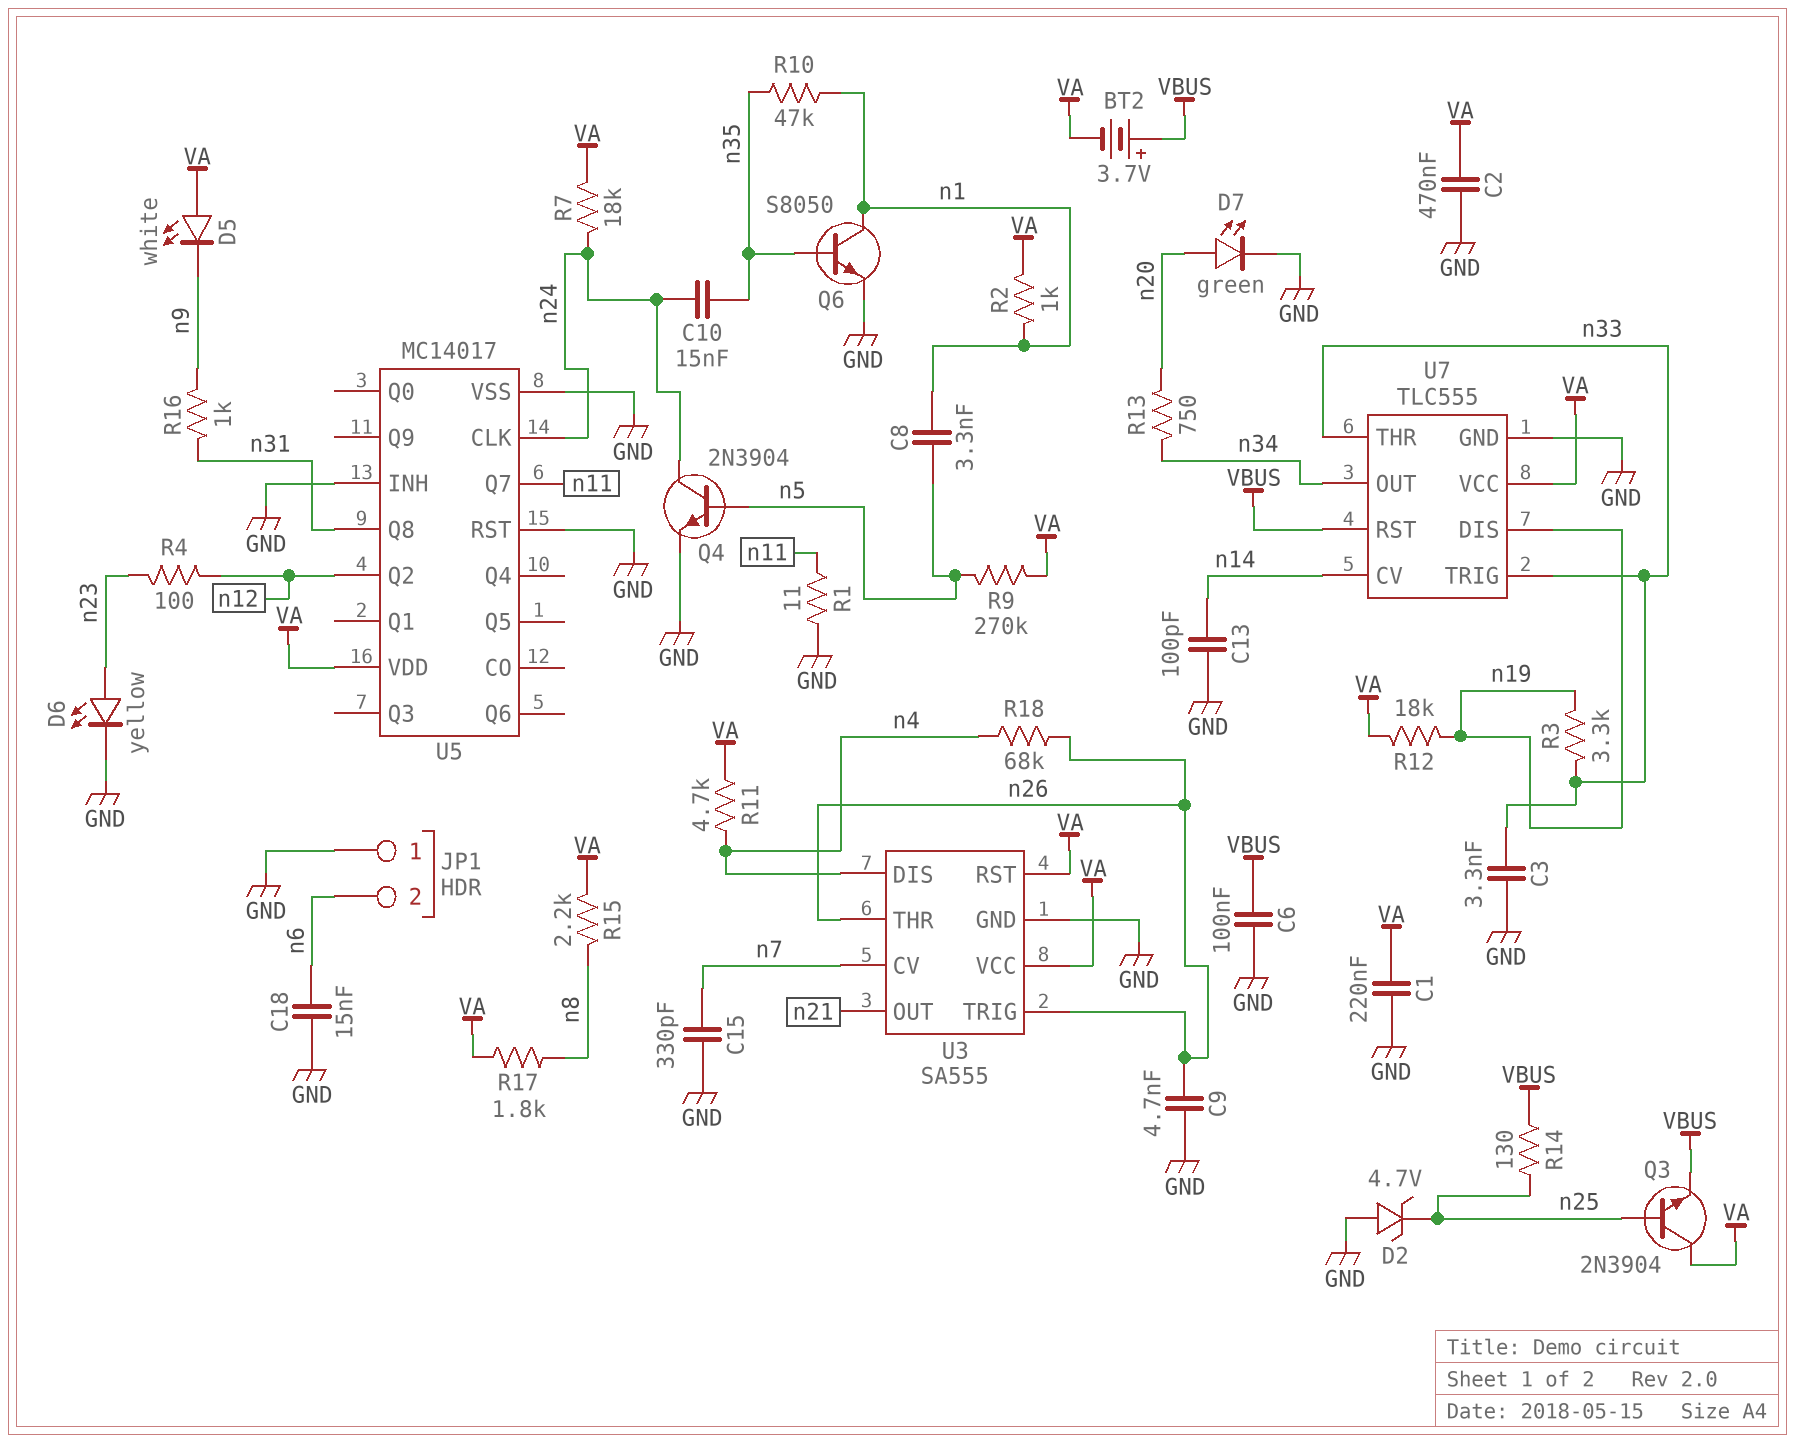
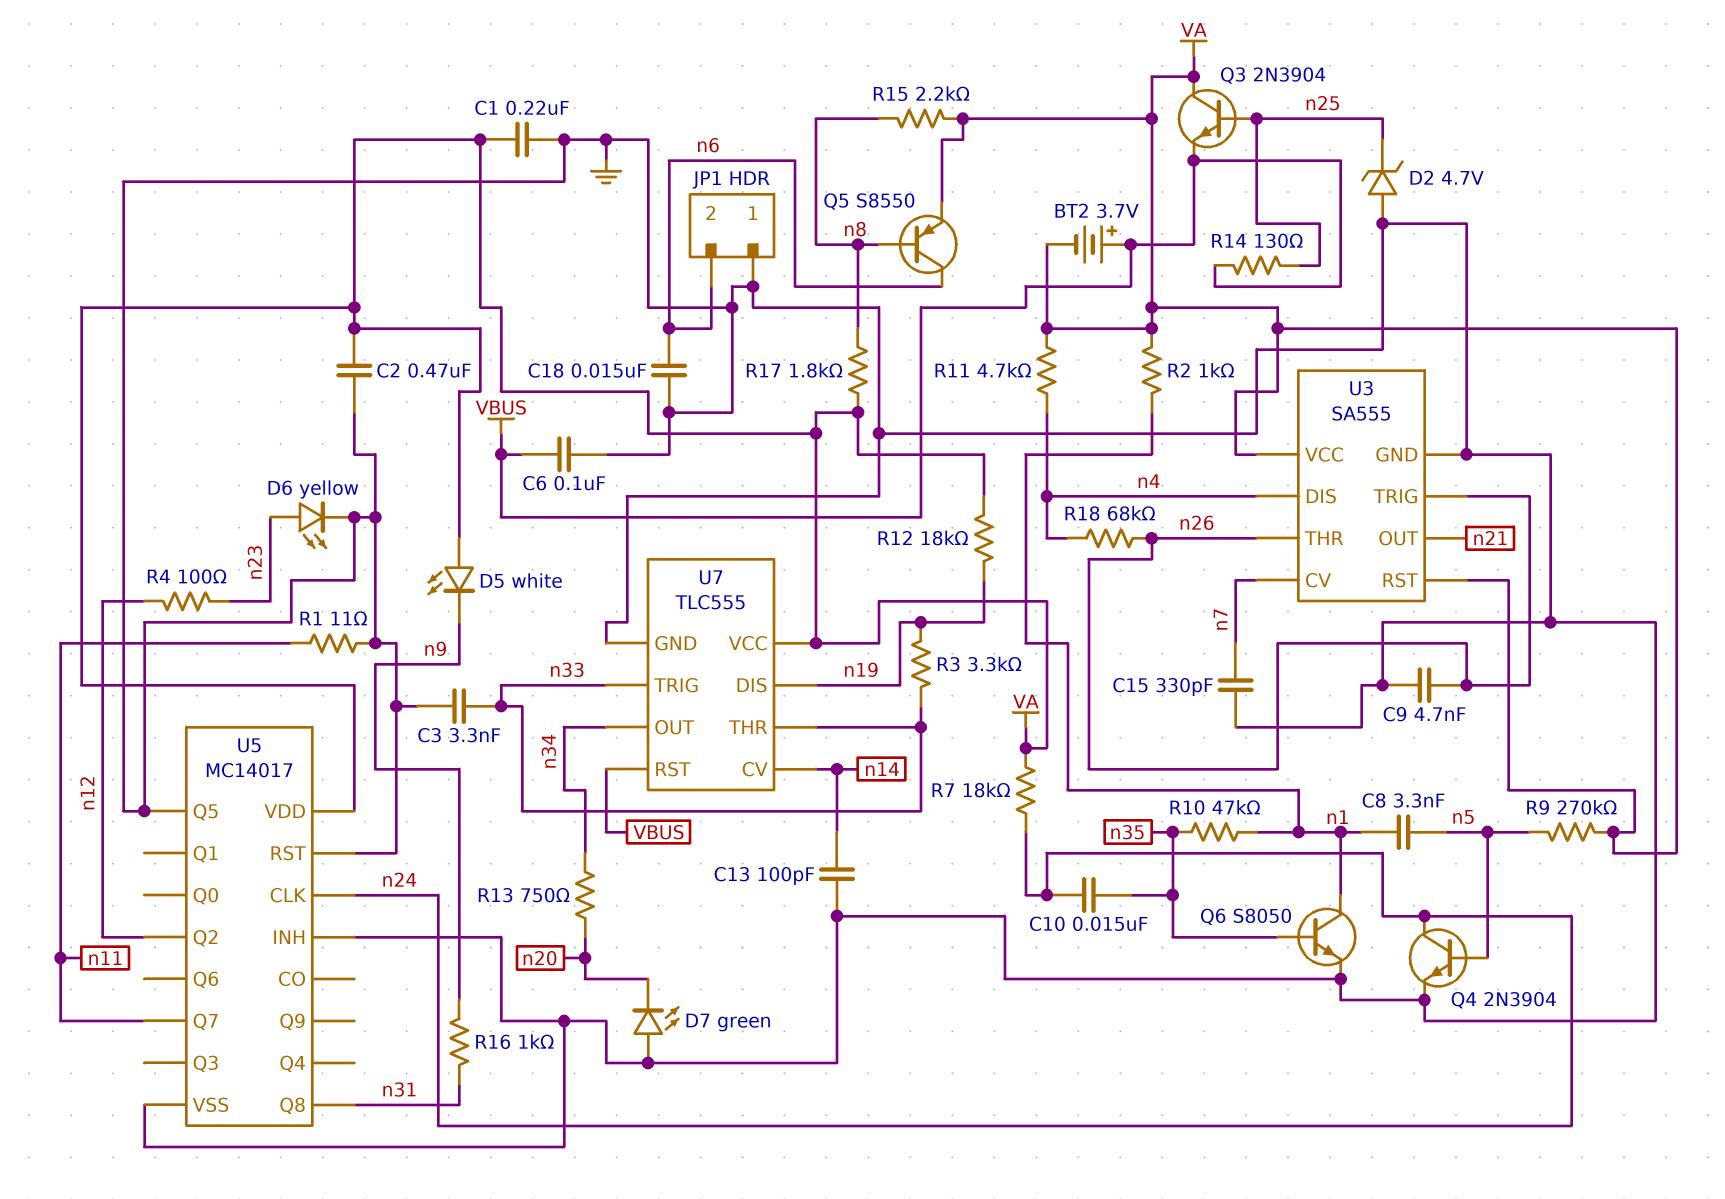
D7: LED green (A n20, K GND) -> LED green (A GND, K n20)
Q5: none -> PNP S8550 (B n8, C n6, E VA)
U5 pin Q5: none -> GND

